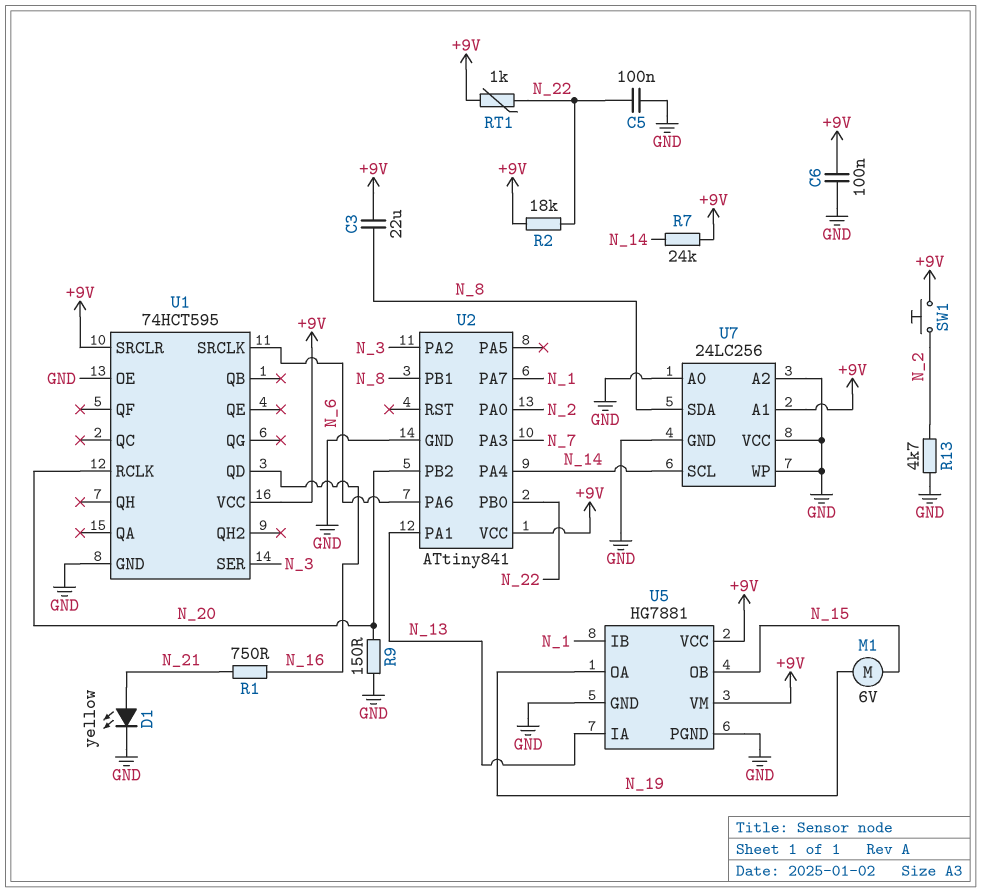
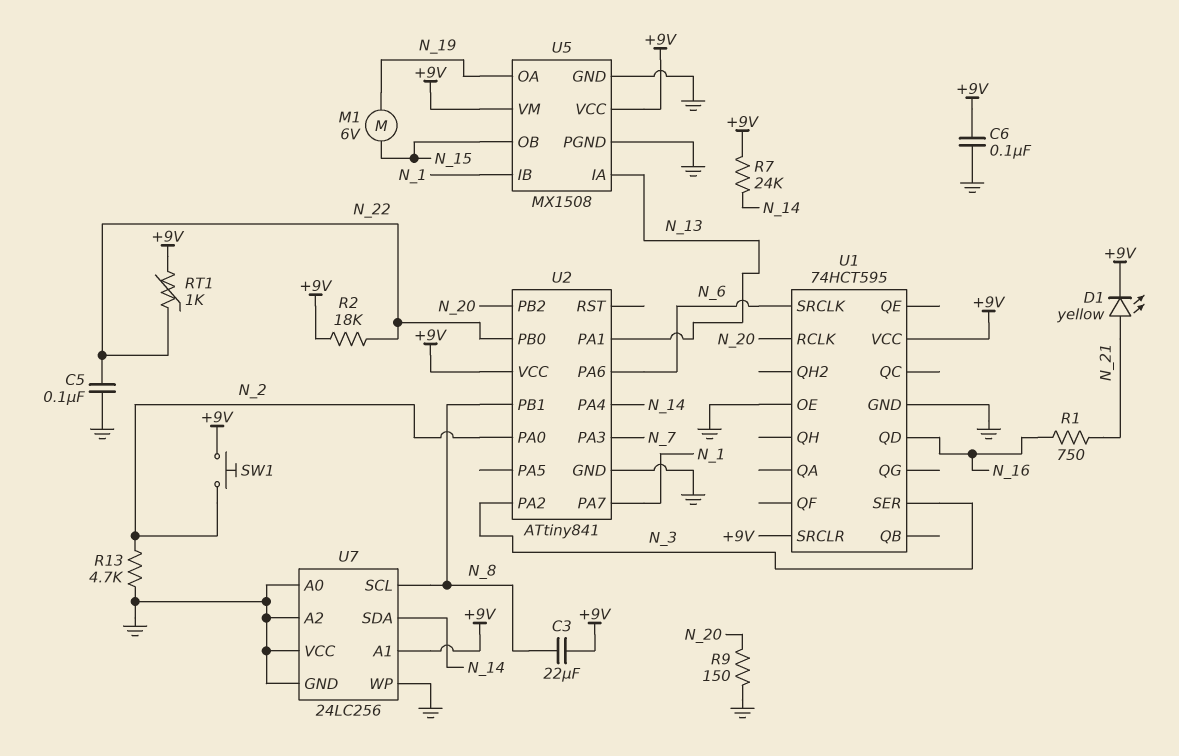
D1: LED yellow (A N_21, K GND) -> LED yellow (A N_21, K +9V)
U5: HG7881 -> MX1508
U7 pin SCL: N_14 -> N_8
U7 pin SDA: N_8 -> N_14

